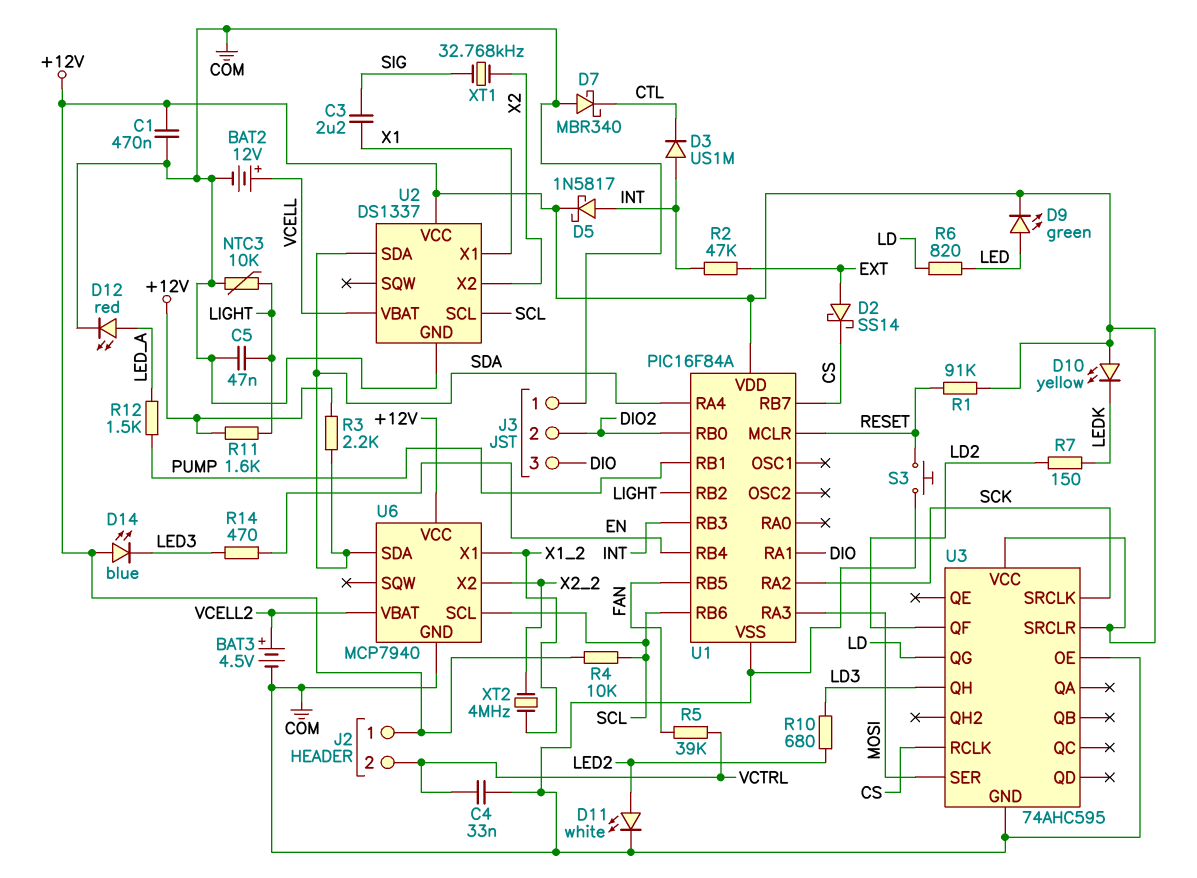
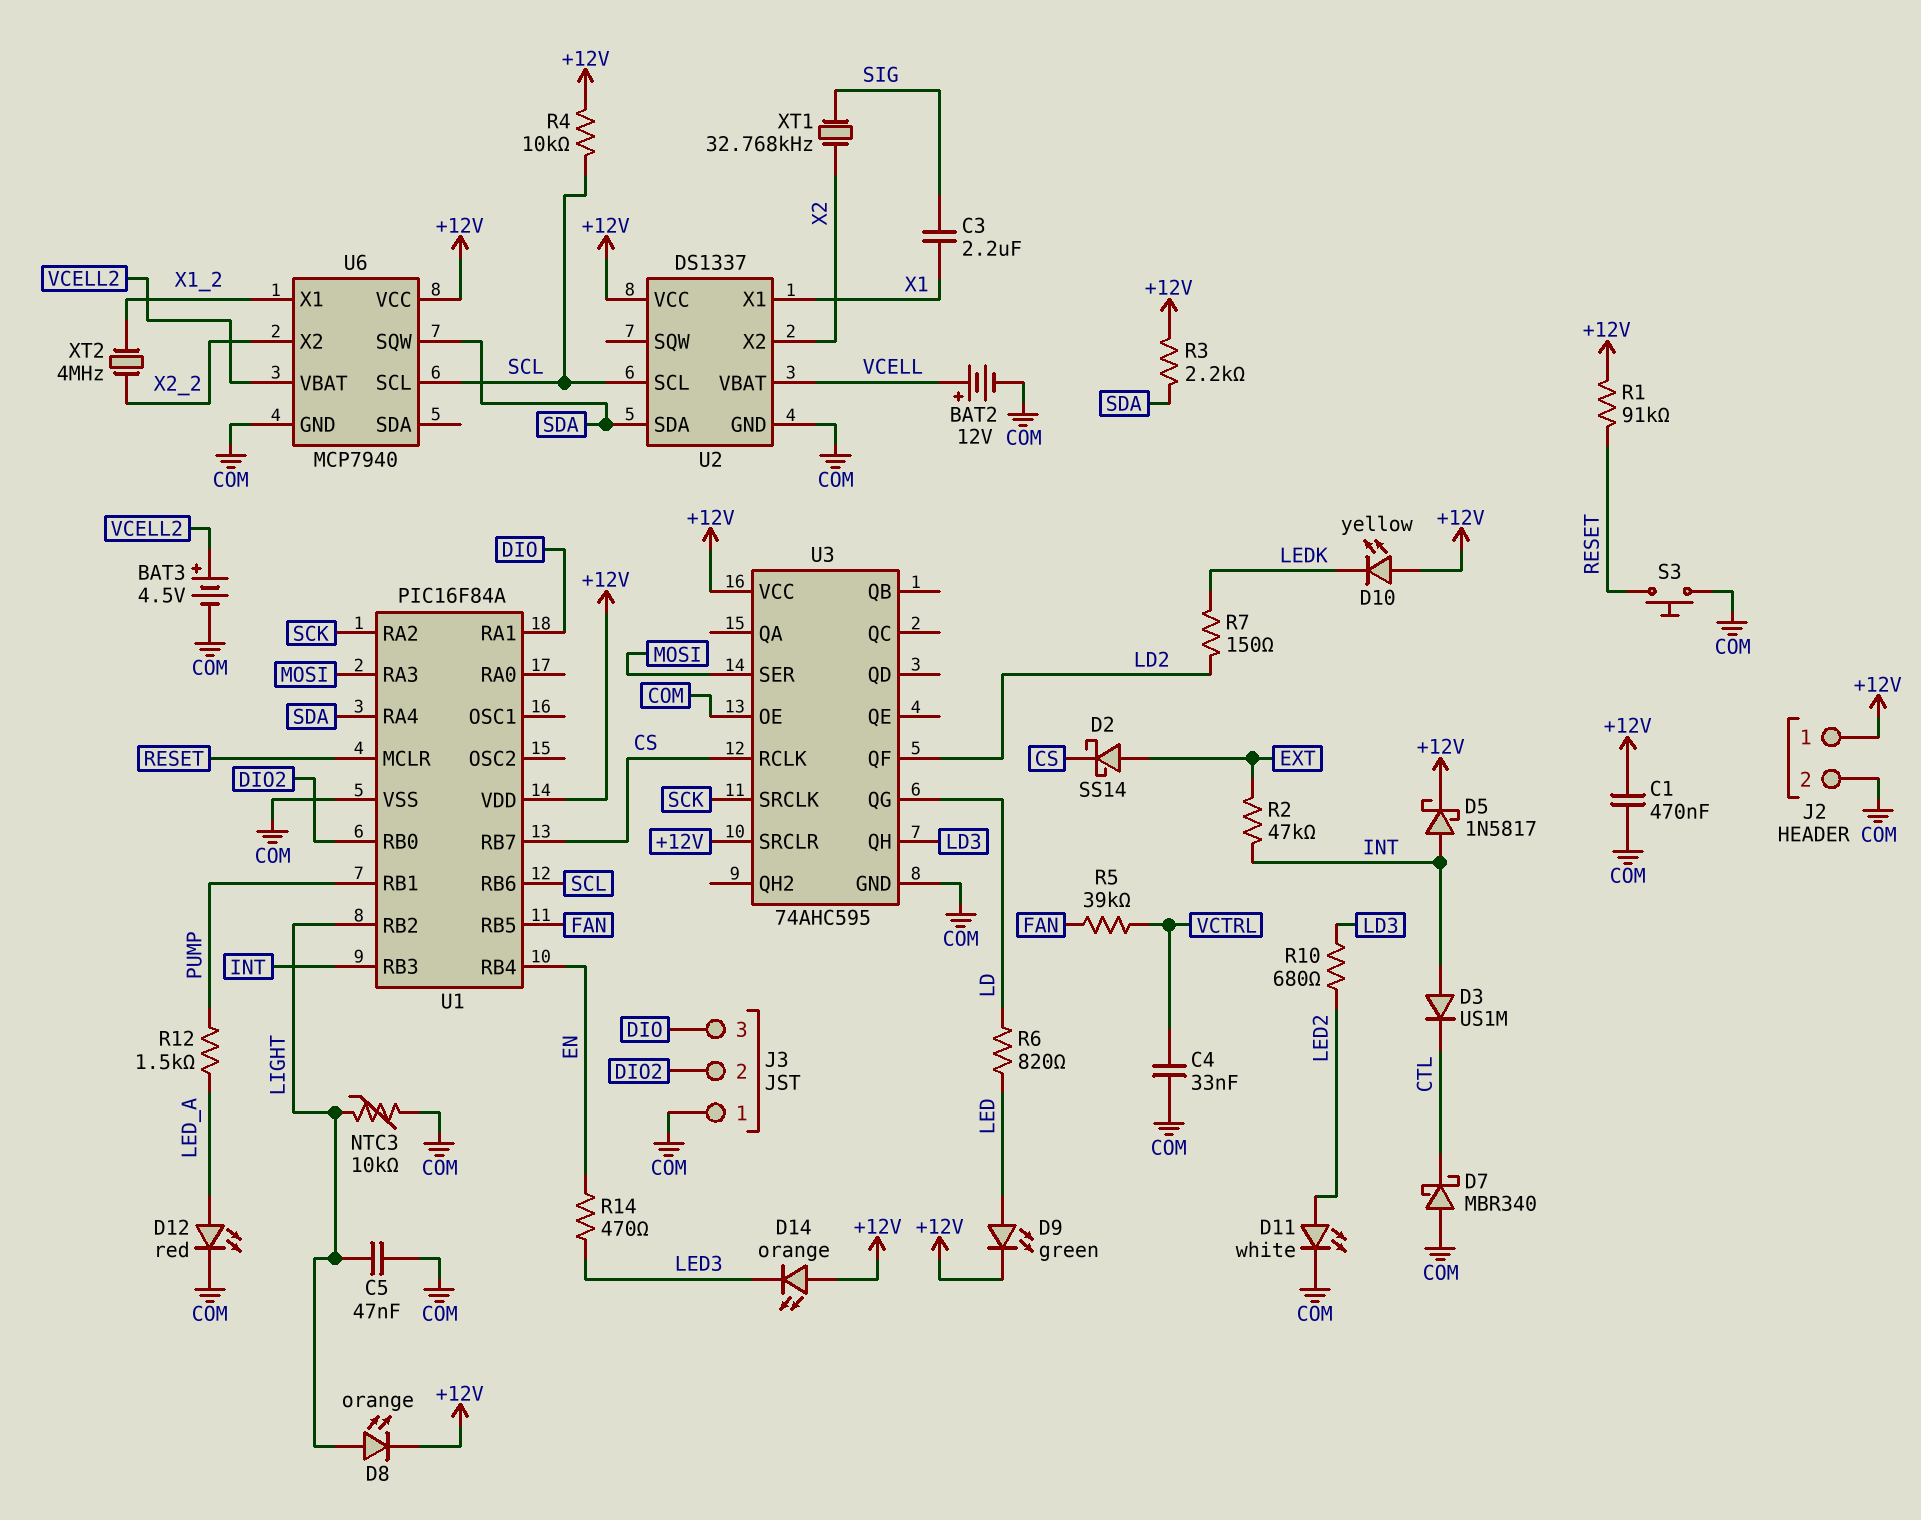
D8: none -> LED orange (A LIGHT, K +12V)
D14: LED blue (A +12V, K LED3) -> LED orange (A +12V, K LED3)
J2 pin 2: VCTRL -> COM
R11: 1.6k (+12V, LIGHT) -> none
U6 pin SDA: SDA -> none
U6 pin SQW: none -> SDA

